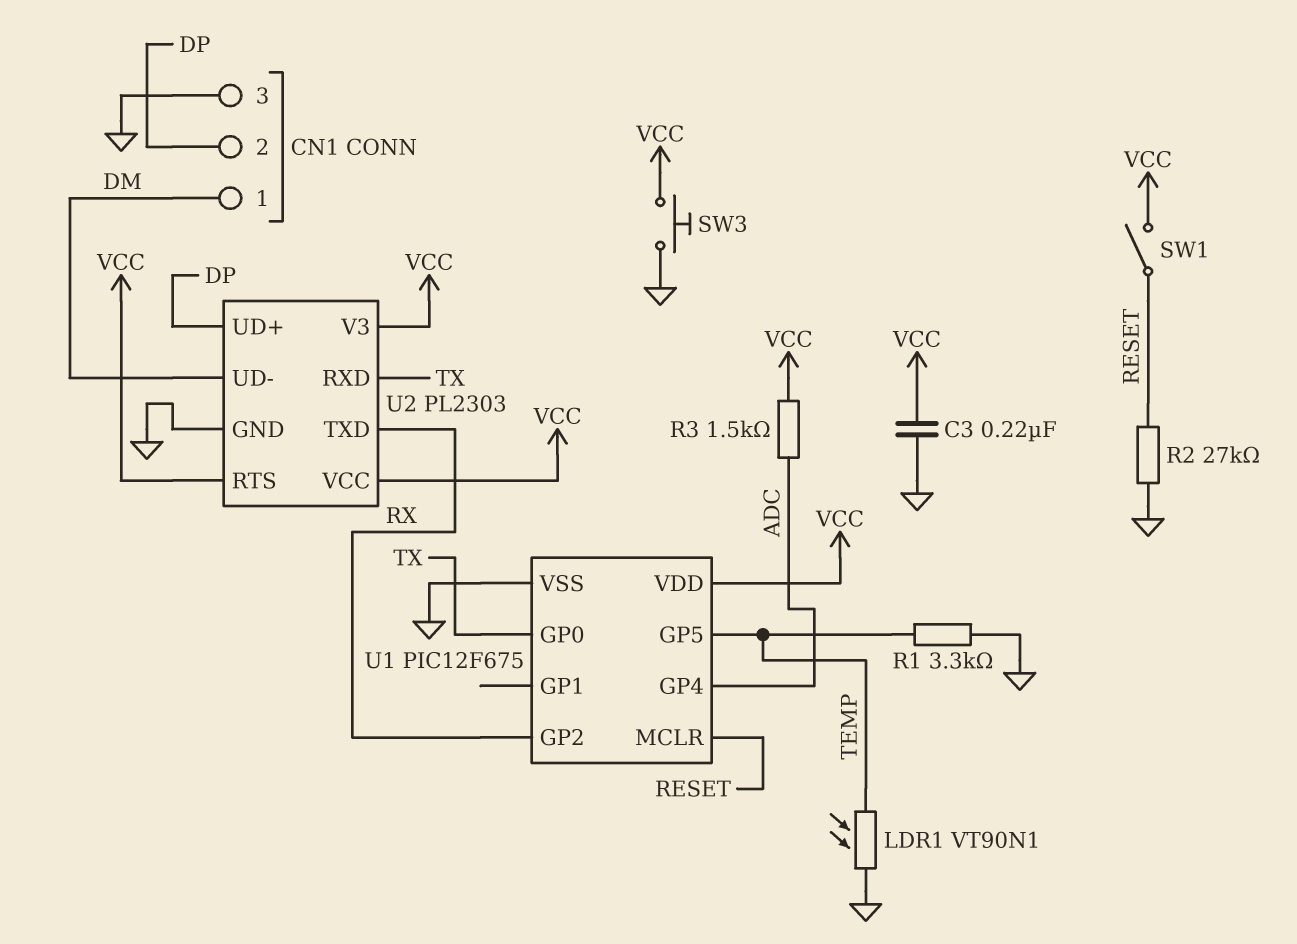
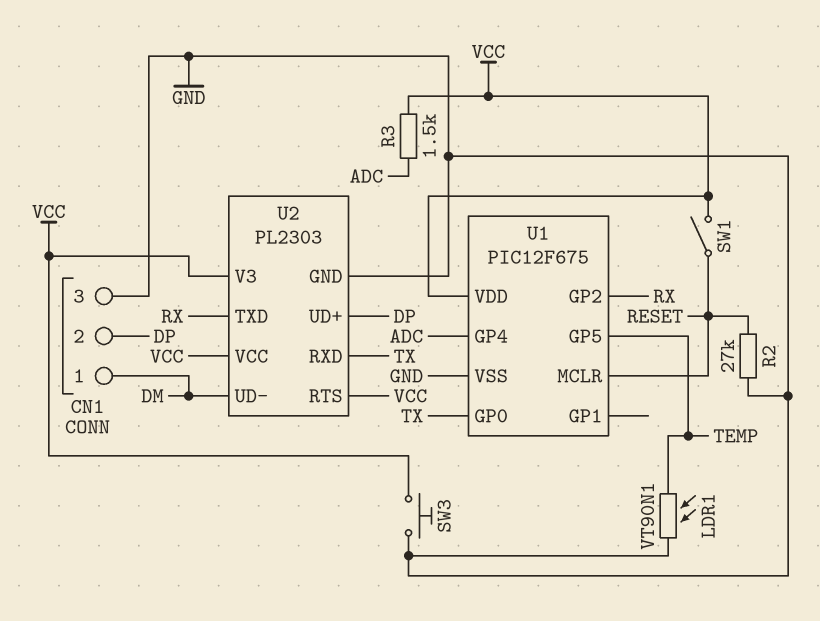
C3: 220nF (GND, VCC) -> none
R1: 3.3k (GND, TEMP) -> none

